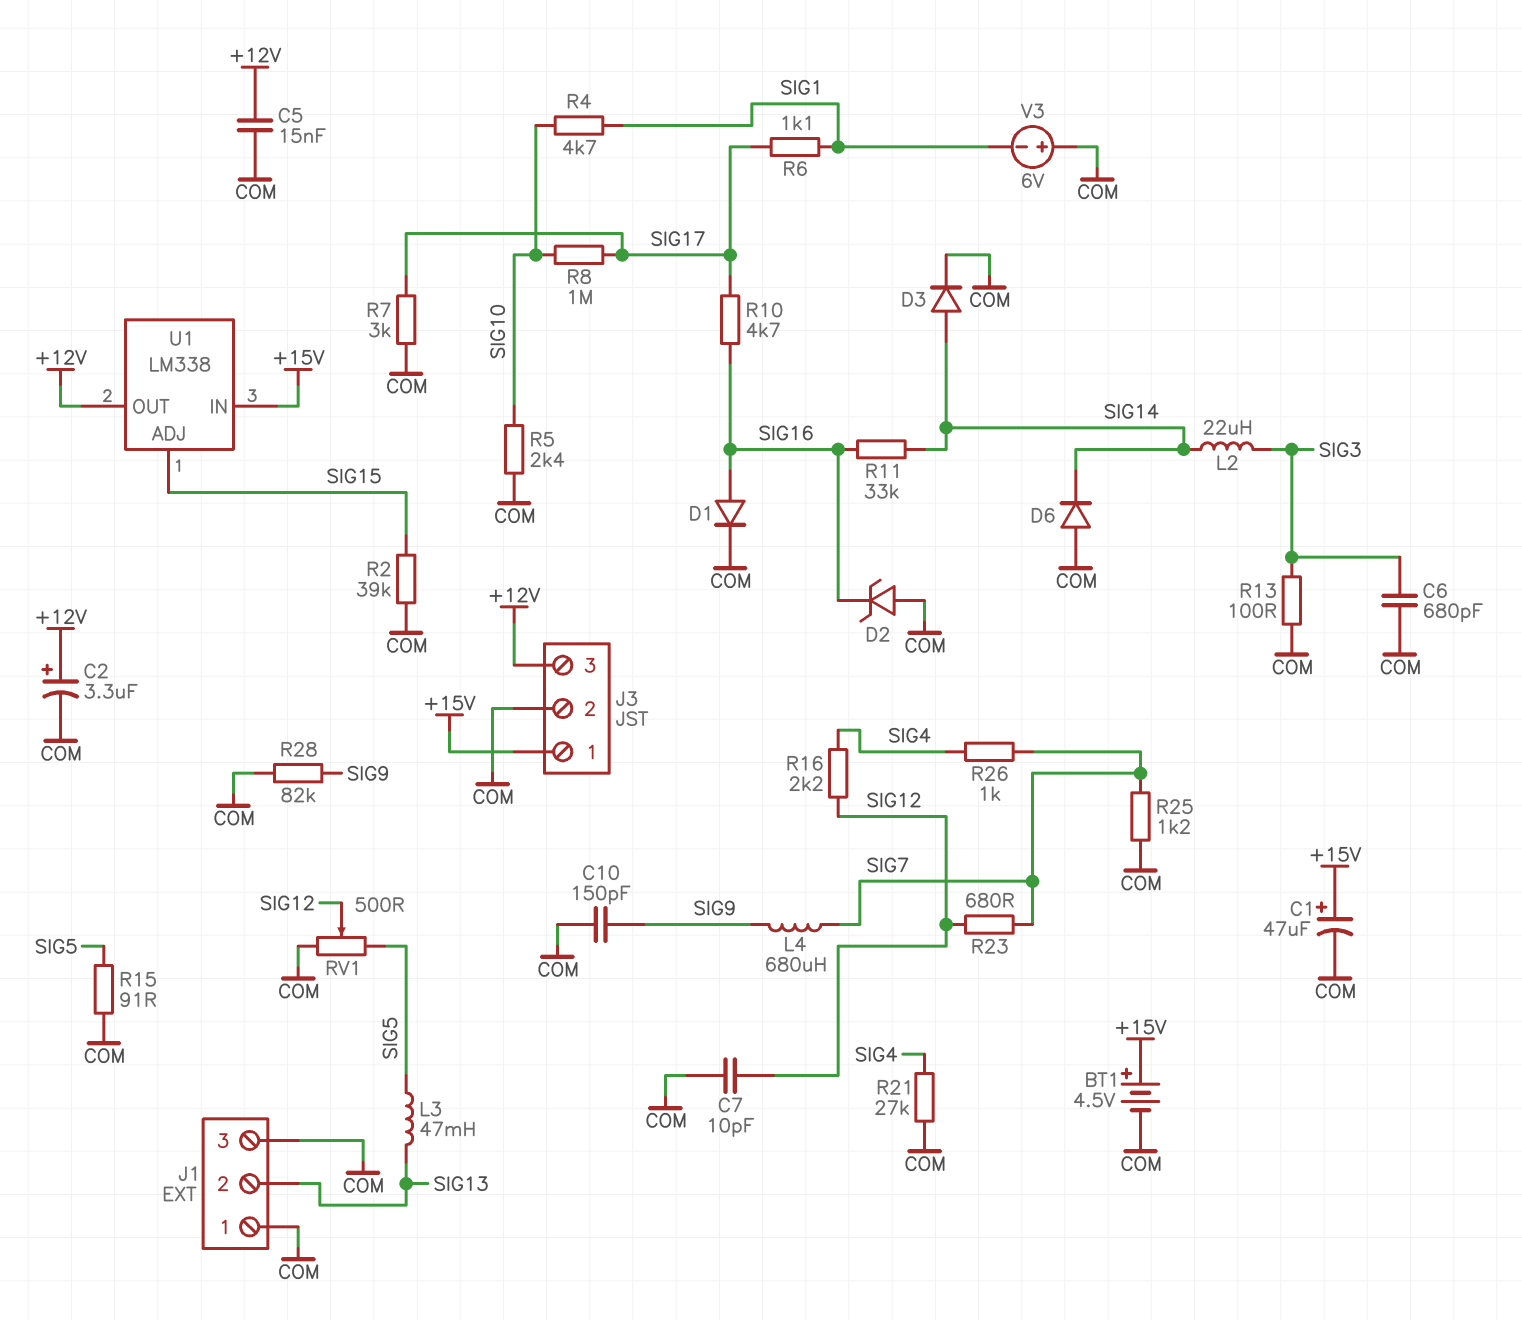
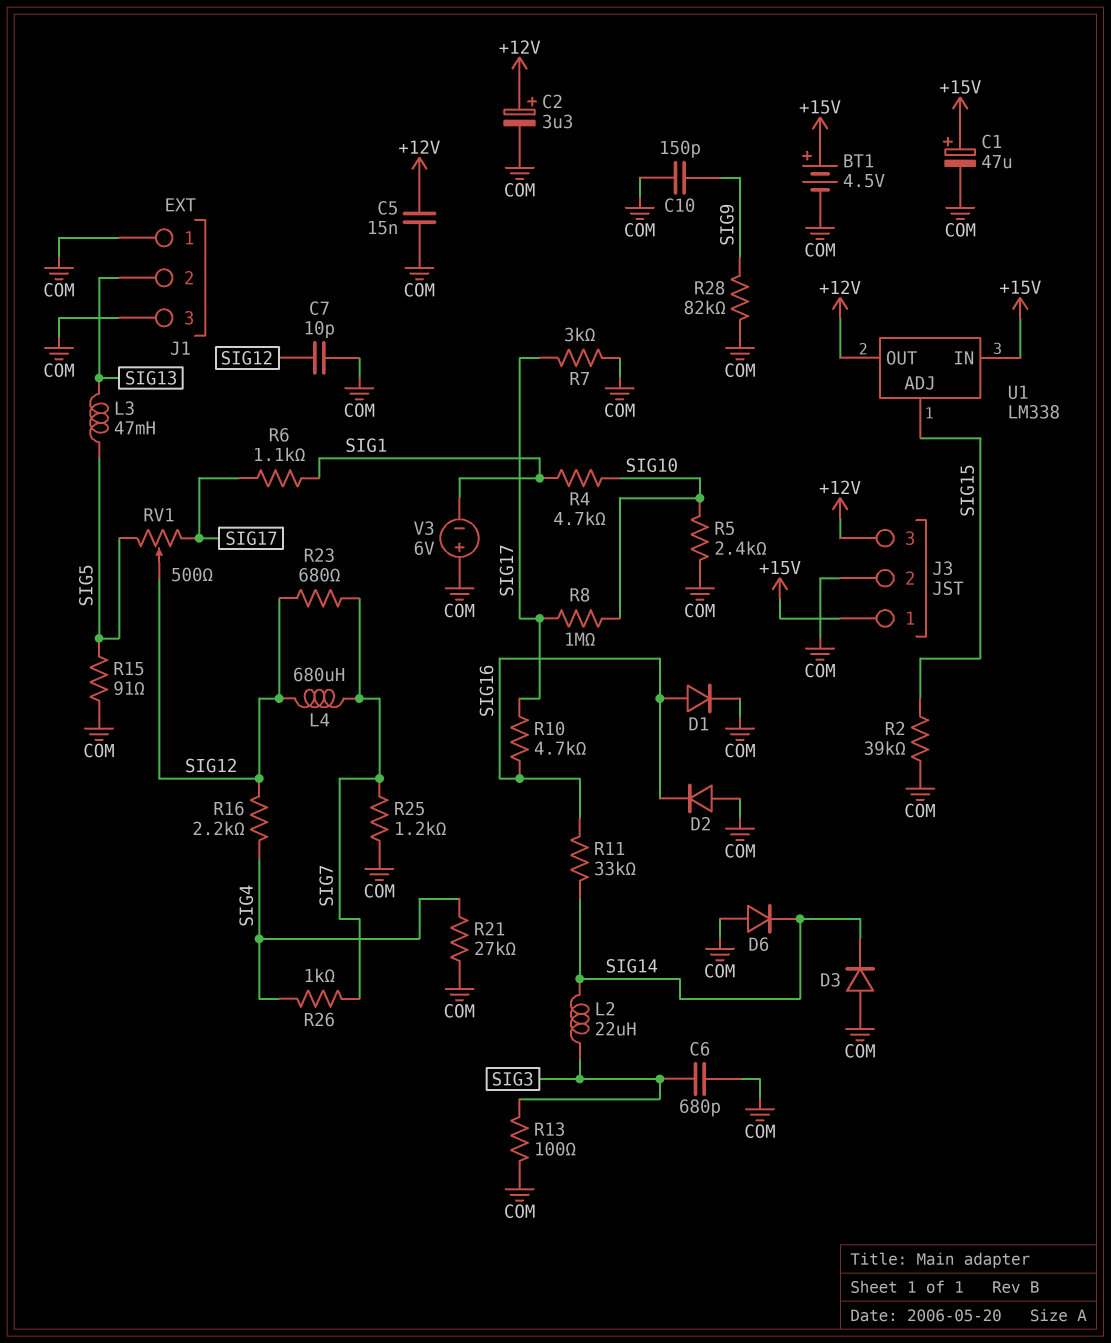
D2: zener (A COM, K SIG16) -> diode (A COM, K SIG16)
D3: diode (A SIG14, K COM) -> diode (A COM, K SIG14)
L4: 680uH (SIG7, SIG9) -> 680uH (SIG7, SIG12)
RV1: 500 (COM, SIG5, wiper SIG12) -> 500 (SIG5, SIG17, wiper SIG12)

